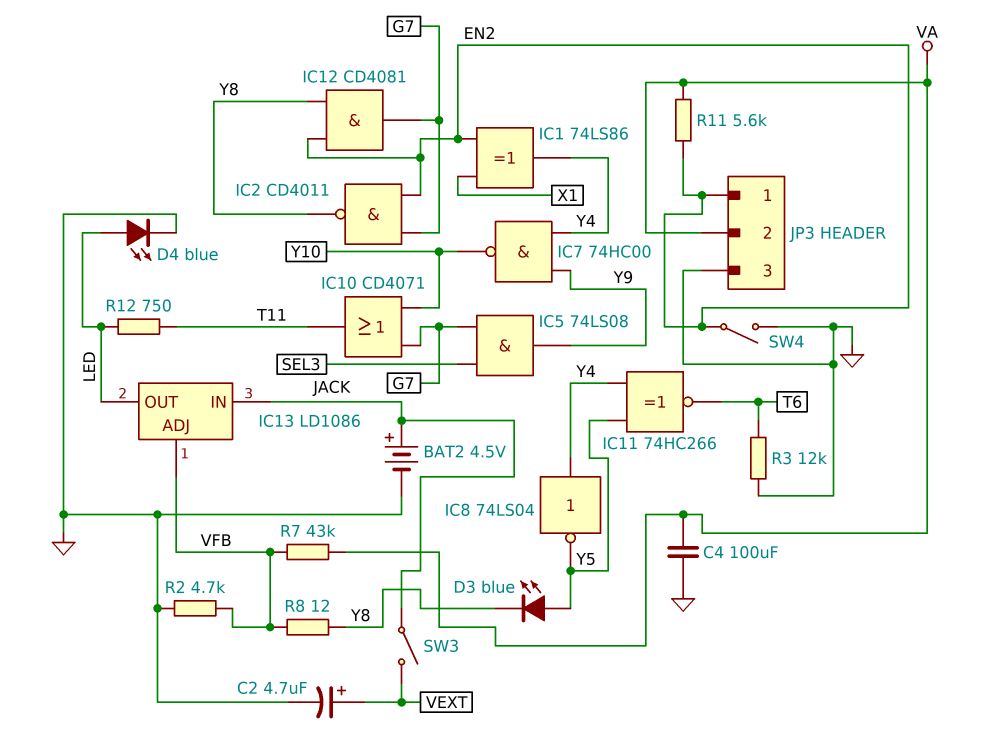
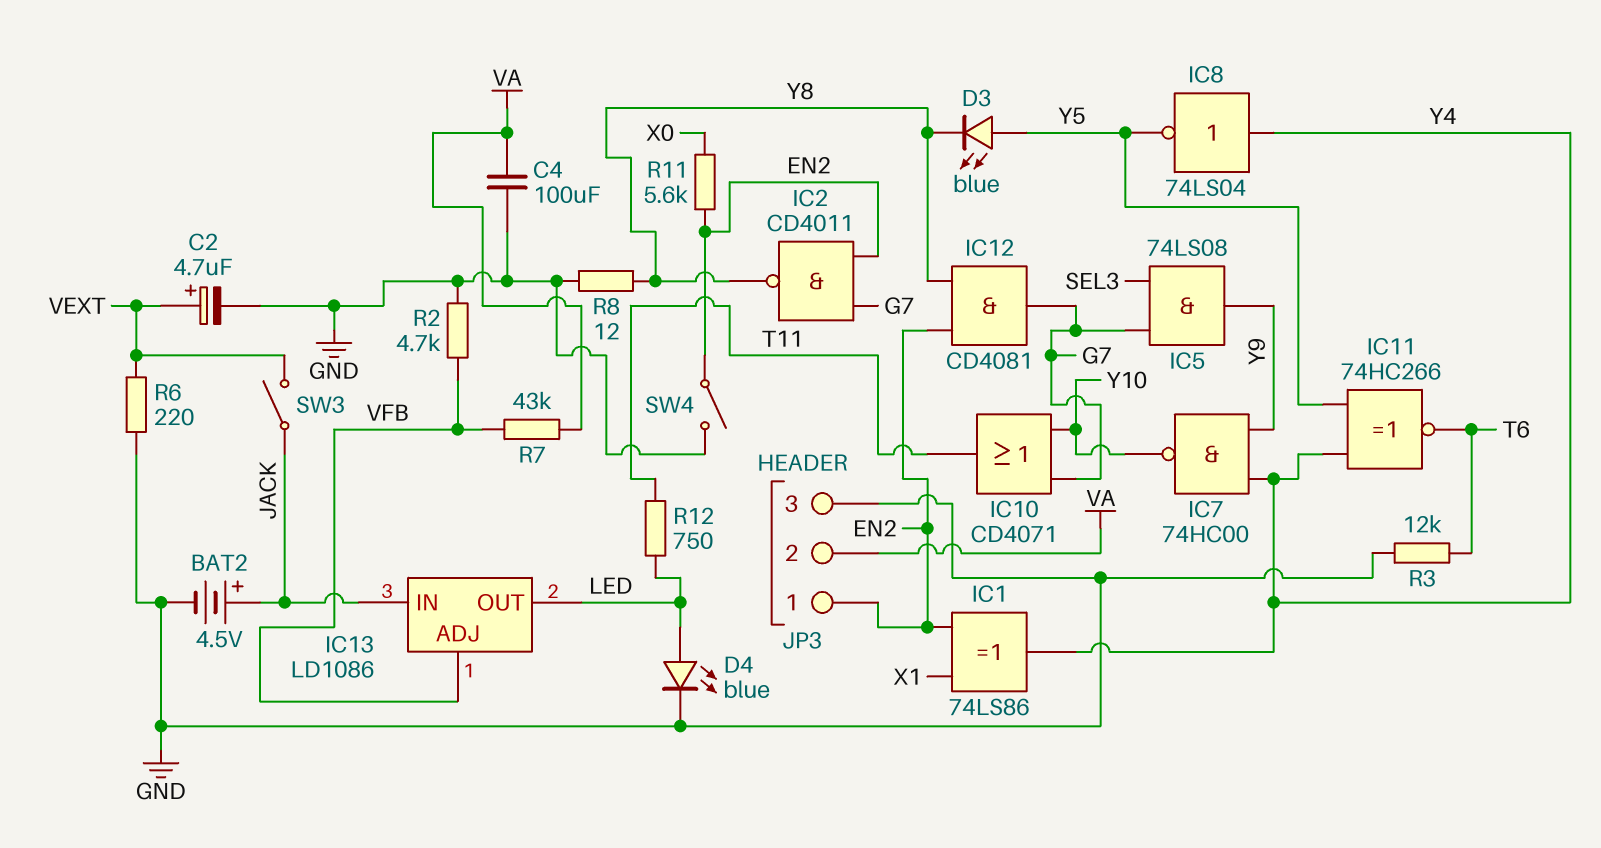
R6: none -> 220 (GND, VEXT)
R8: 12 (VFB, Y8) -> 12 (GND, Y8)
R11: 5.6k (EN2, VA) -> 5.6k (EN2, X0)

